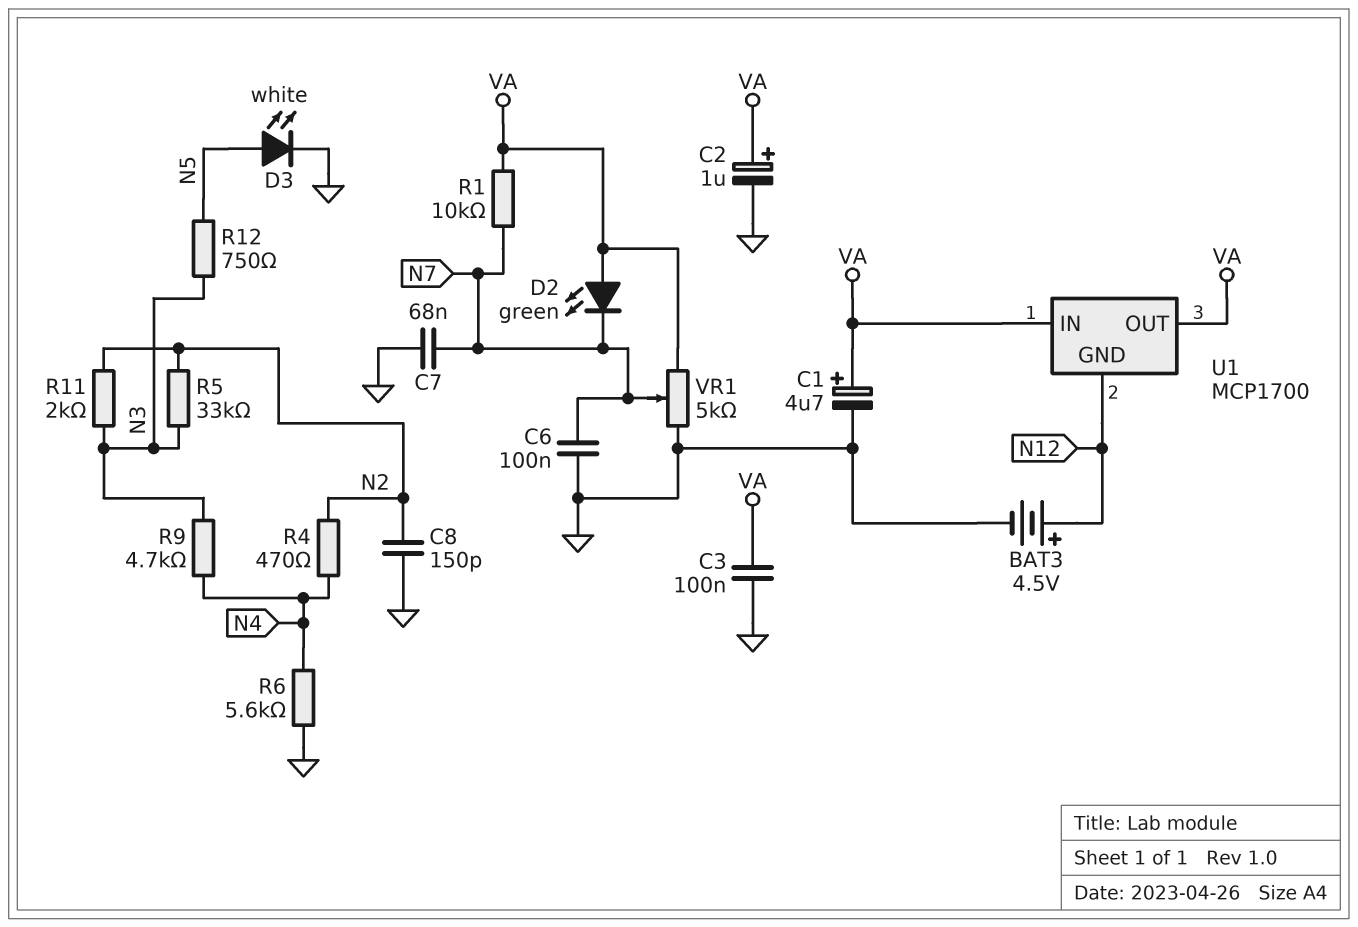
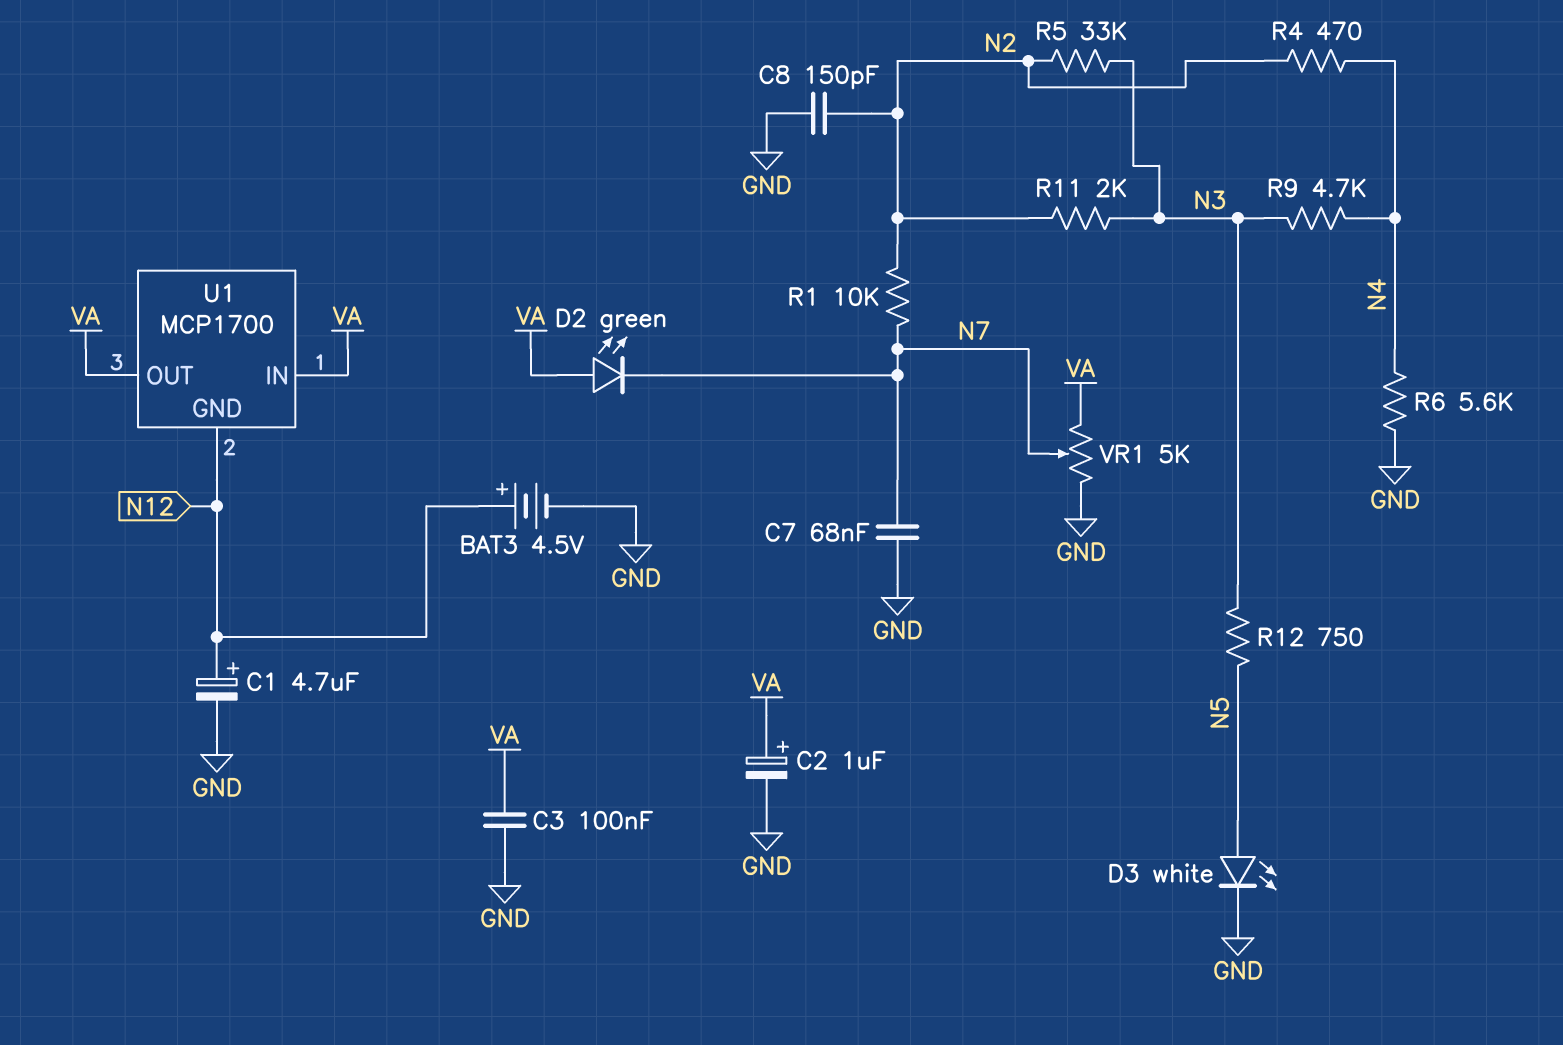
C1: 4.7uF (plus VA, minus GND) -> 4.7uF (plus N12, minus GND)
C6: 100nF (GND, N7) -> none
R1: 10k (N7, VA) -> 10k (N2, N7)

